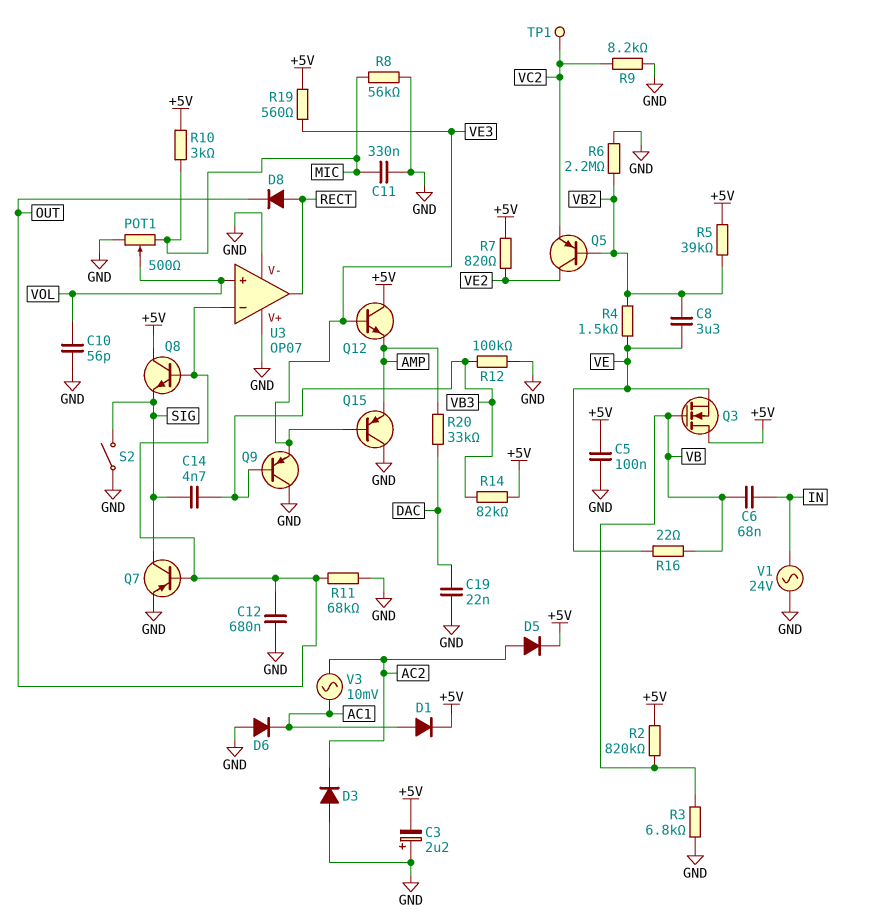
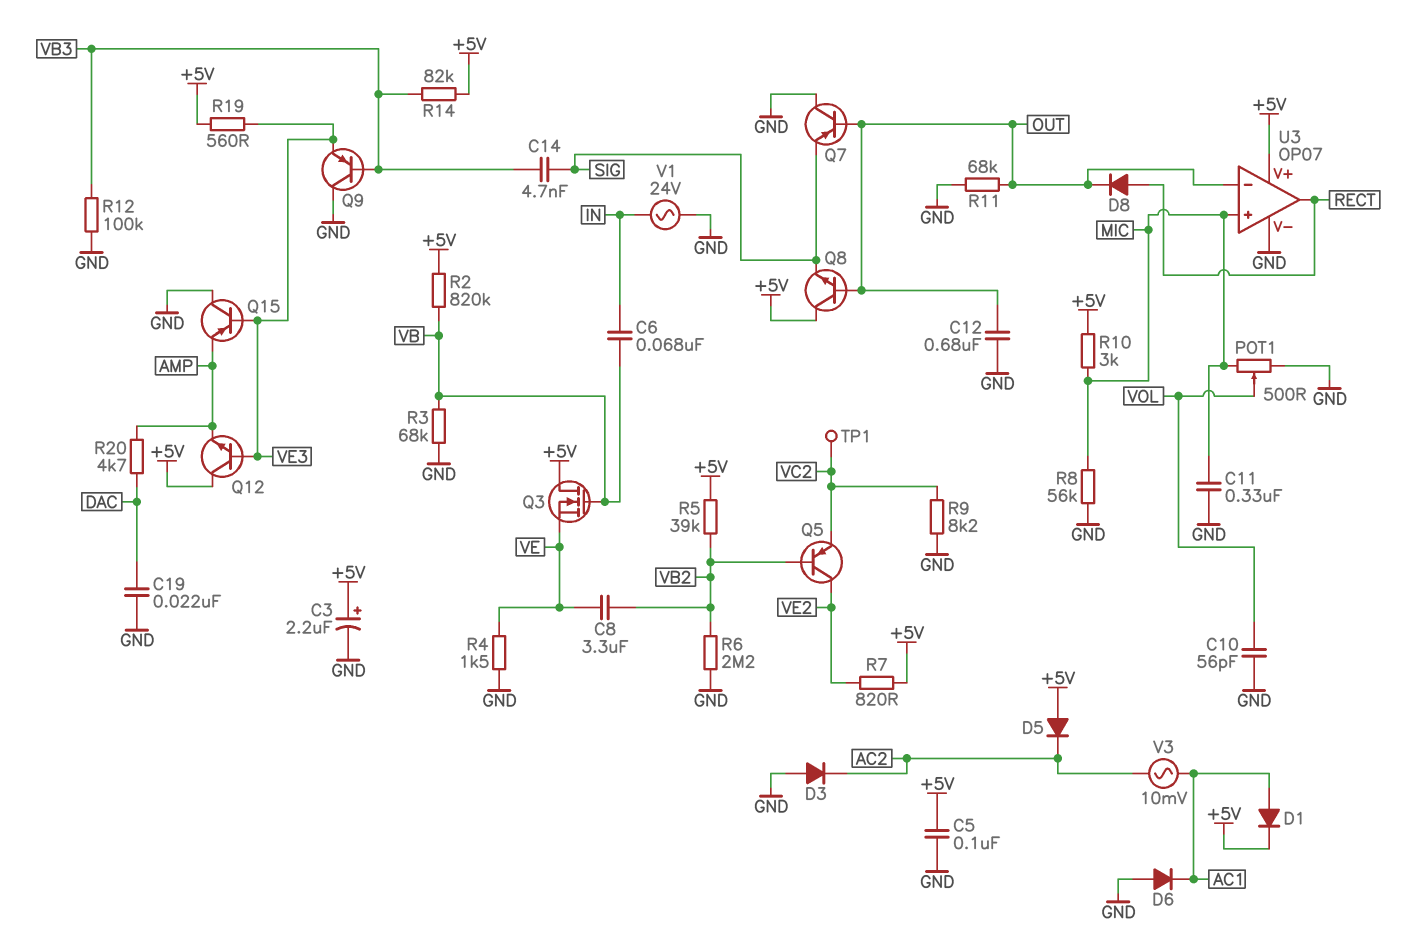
C3: 2.2uF (plus GND, minus +5V) -> 2.2uF (plus +5V, minus GND)
D5: diode (A AC2, K +5V) -> diode (A +5V, K AC2)
Q7: PNP (B OUT, C SIG, E GND) -> PNP (B OUT, C GND, E SIG)
R3: 6.8k (GND, VB) -> 68k (GND, VB)
R4: 1.5k (VB2, VE) -> 1.5k (GND, VE)
R16: 22 (VB, VE) -> none
R20: 33k (AMP, DAC) -> 4.7k (AMP, DAC)
S2: switch (GND, SIG) -> none
U3 pin V+: GND -> +5V
U3 pin in+: VOL -> MIC

